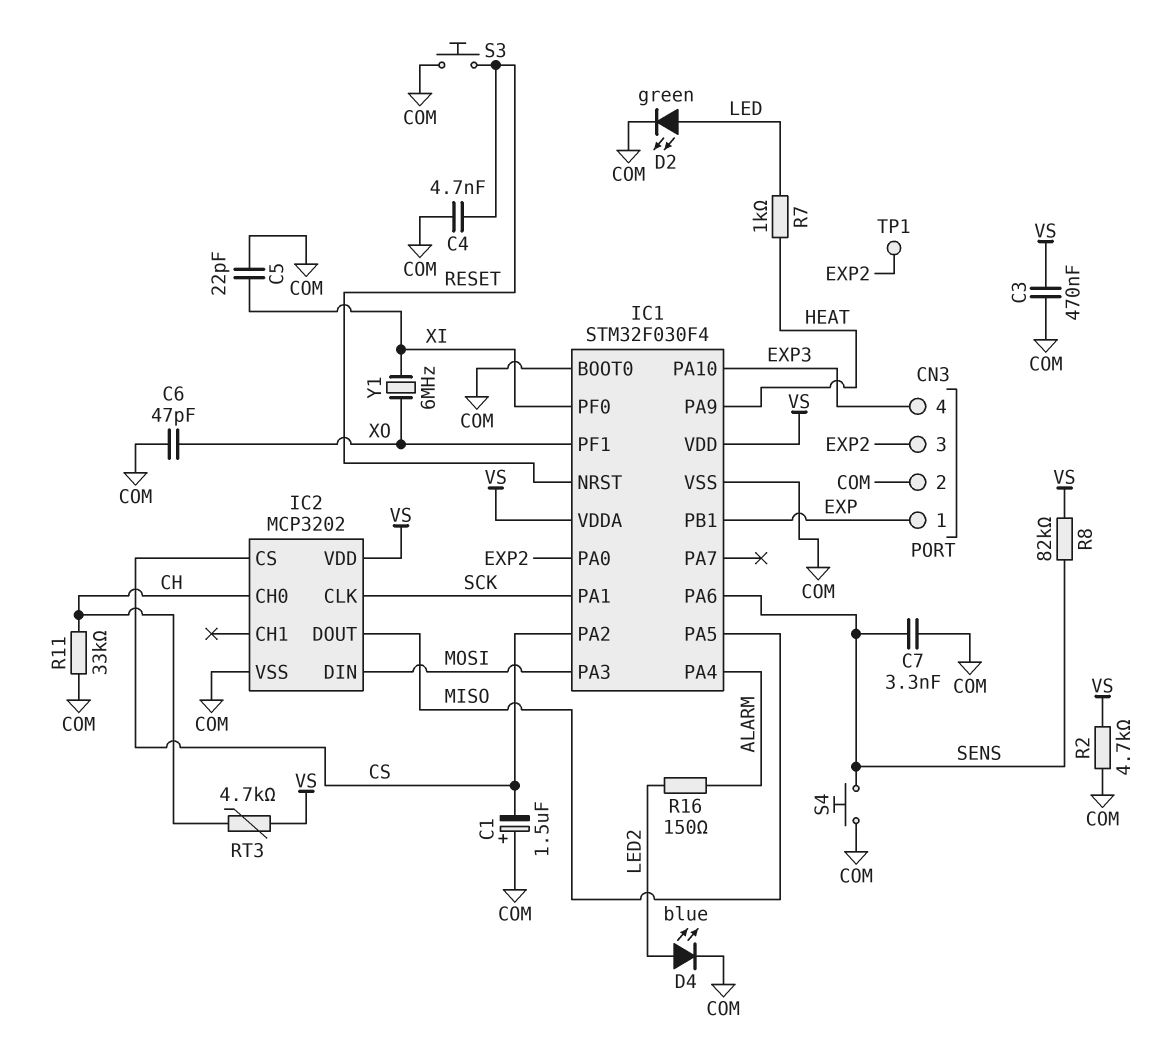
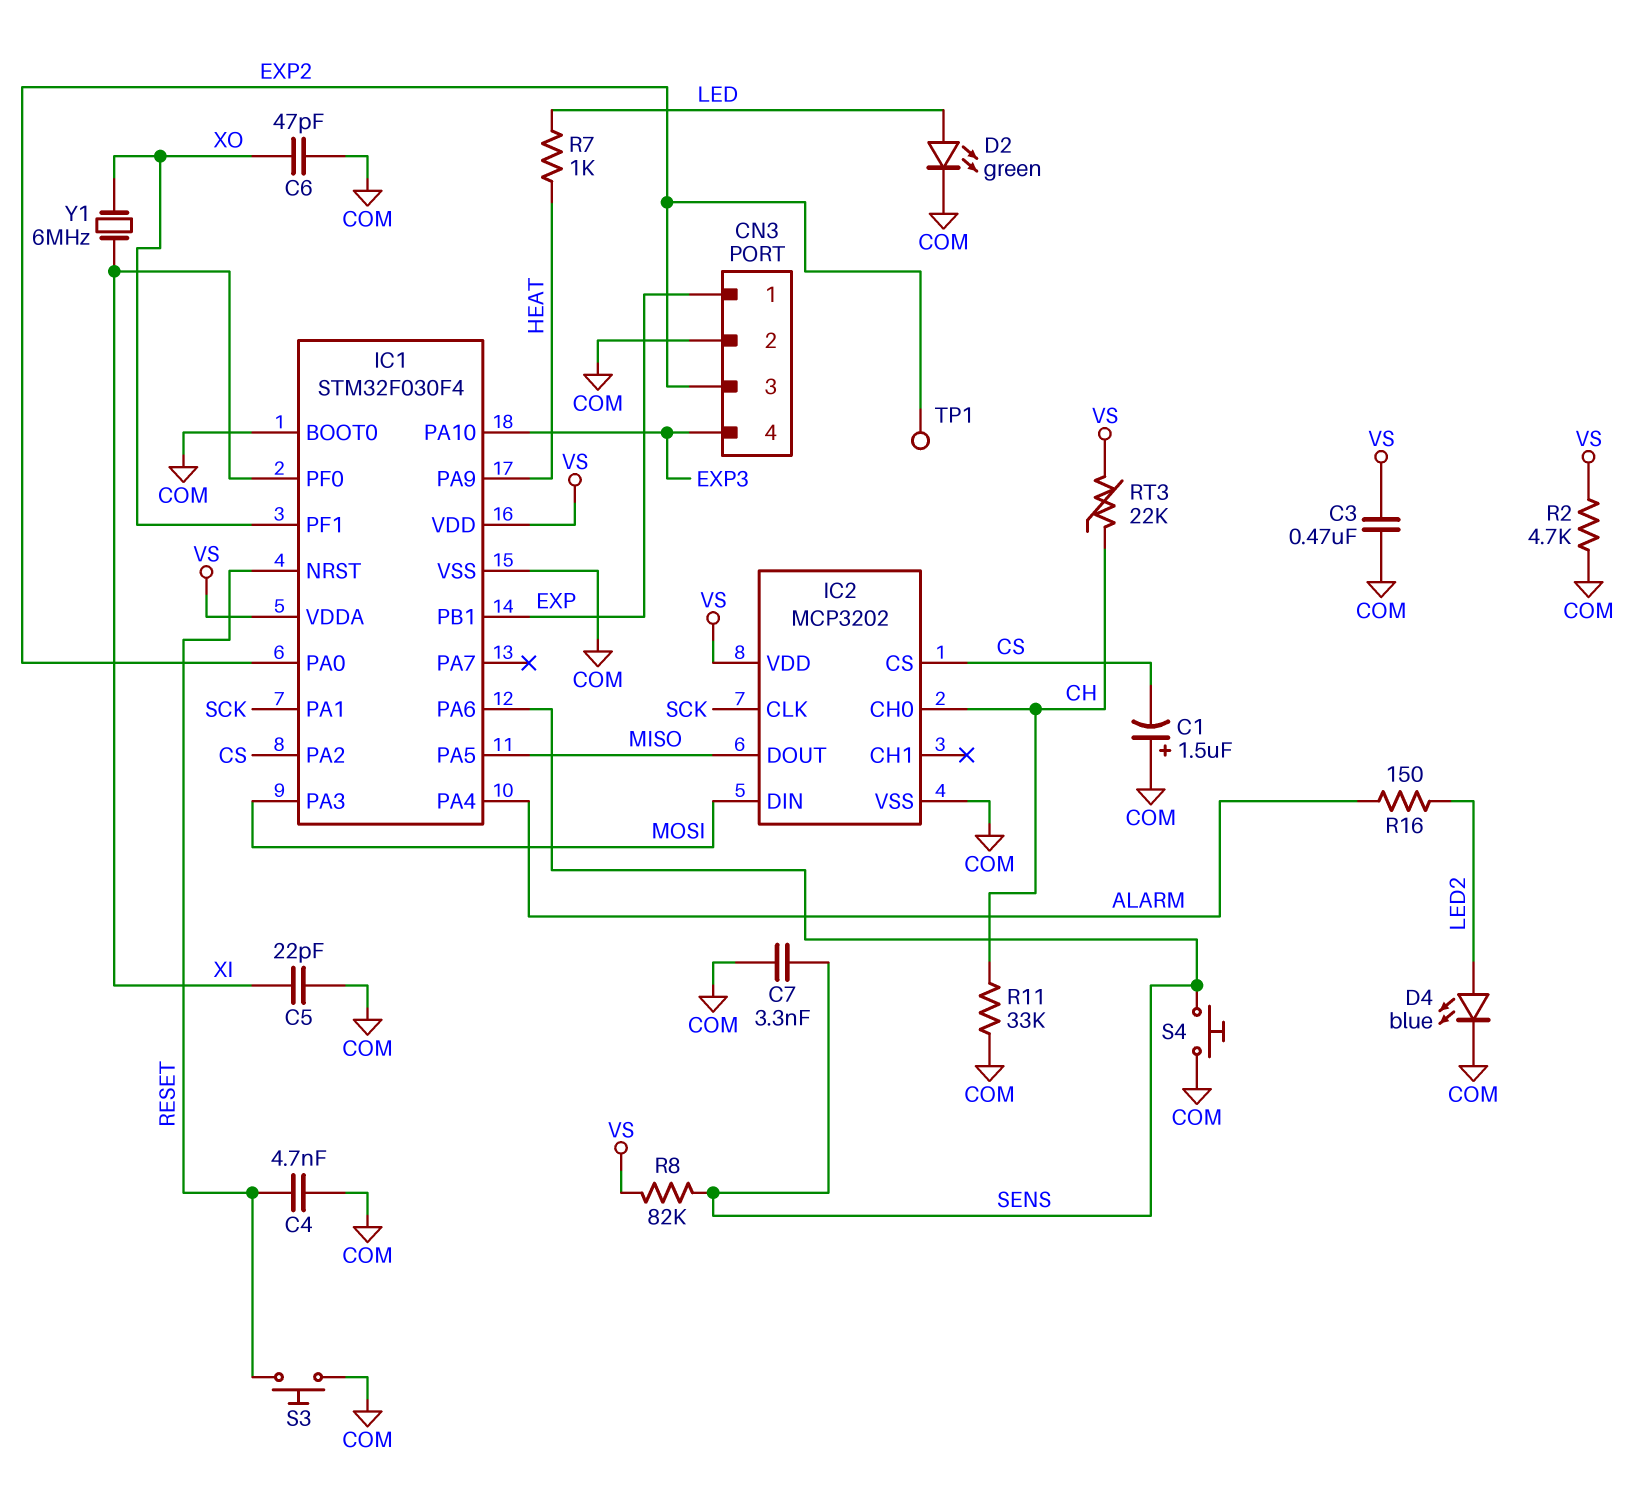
RT3: 4.7k (CH, VS) -> 22k (CH, VS)

